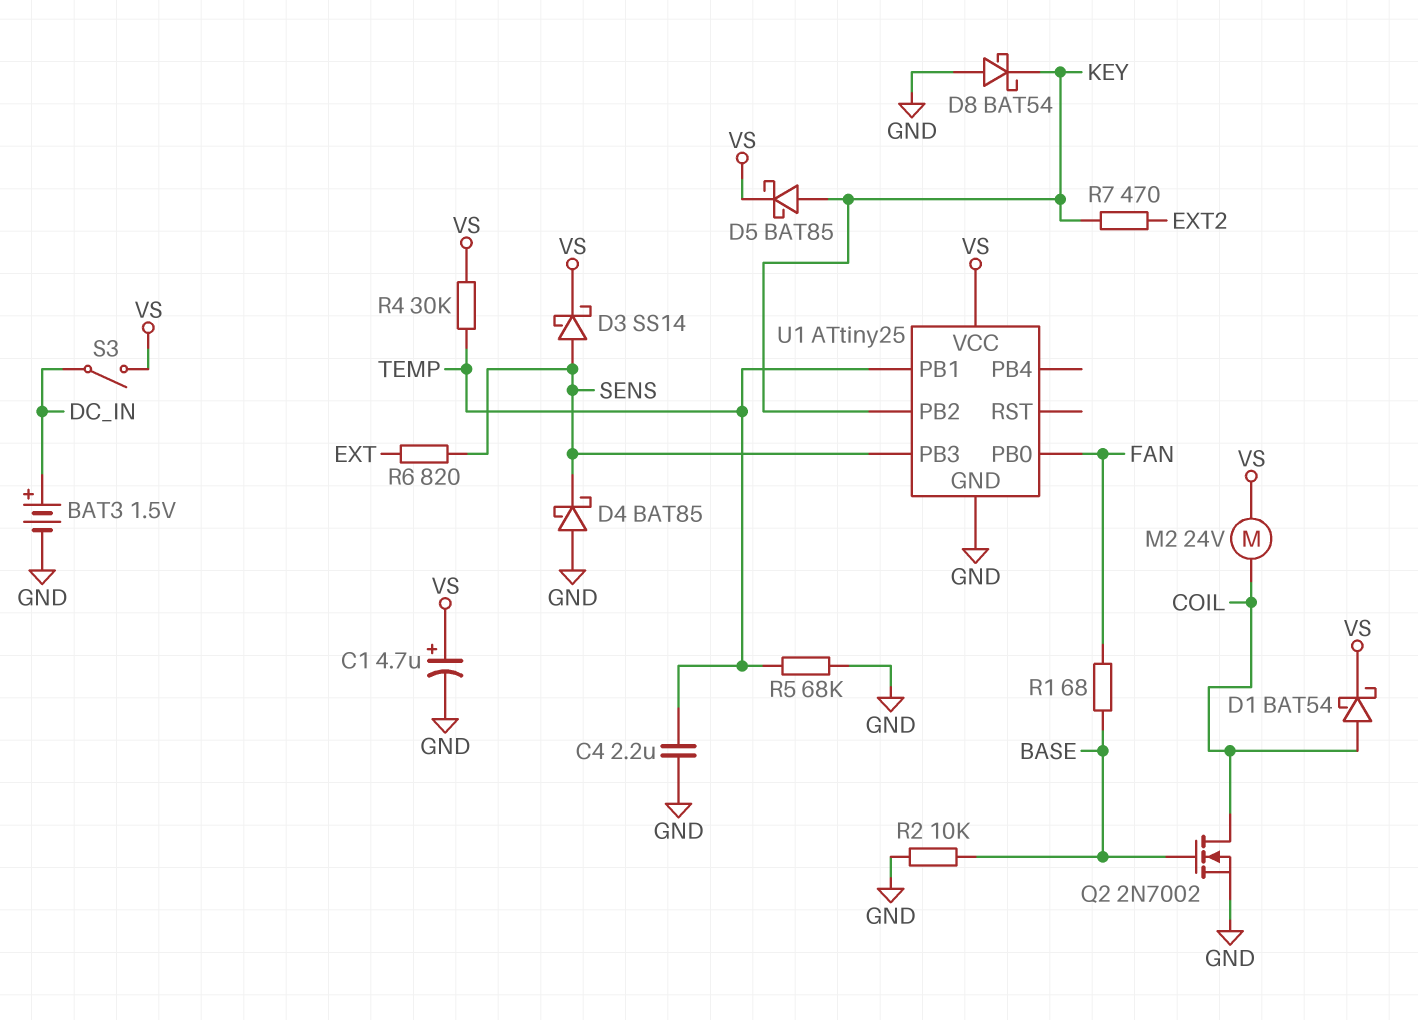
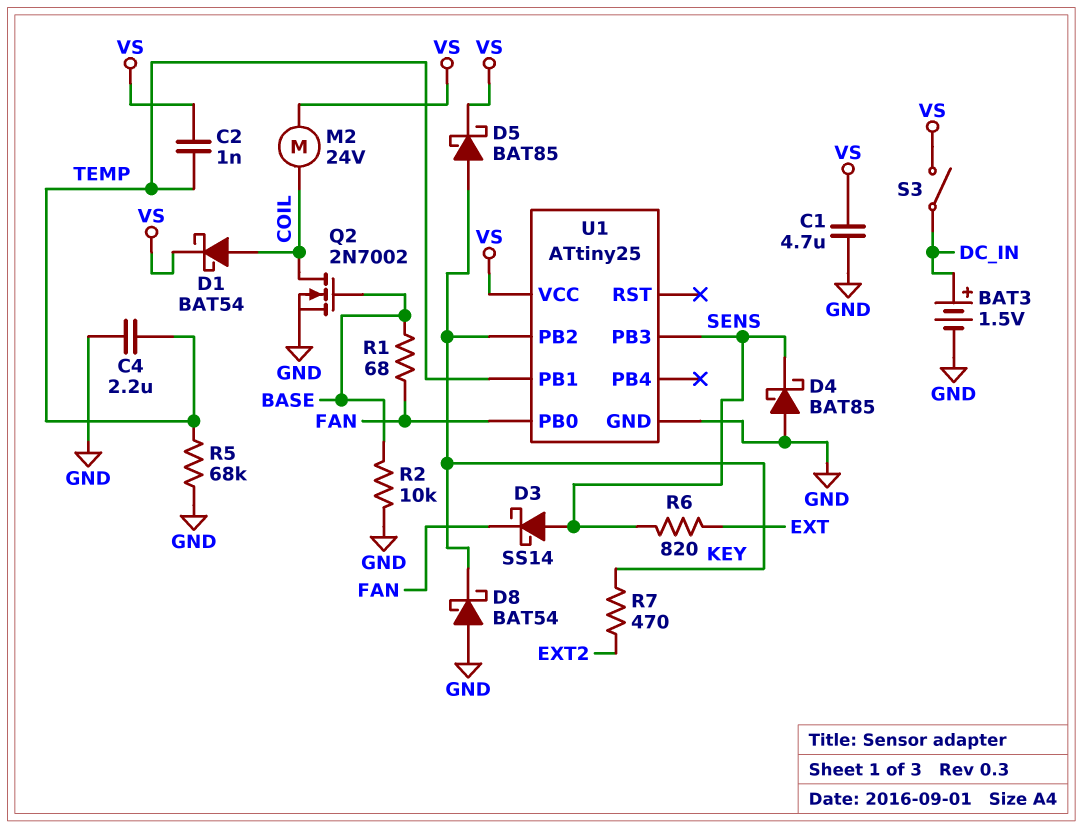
C1: 4.7uF (plus VS, minus GND) -> 4.7uF (GND, VS)
C2: none -> 1nF (TEMP, VS)
D3: schottky SS14 (A SENS, K VS) -> schottky SS14 (A SENS, K FAN)
R4: 30k (TEMP, VS) -> none

